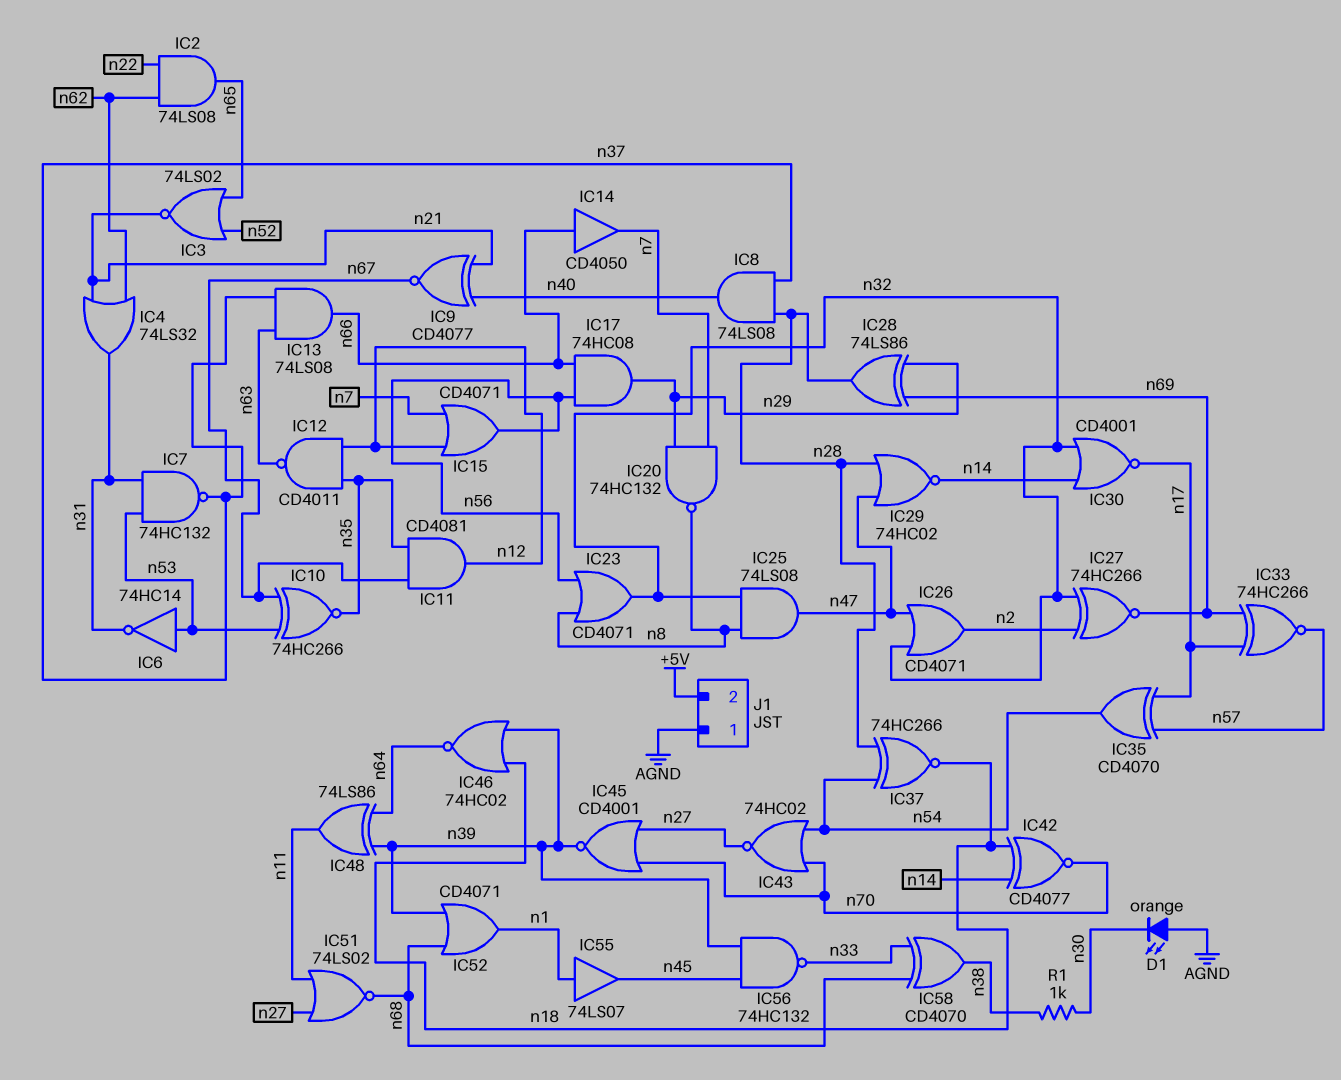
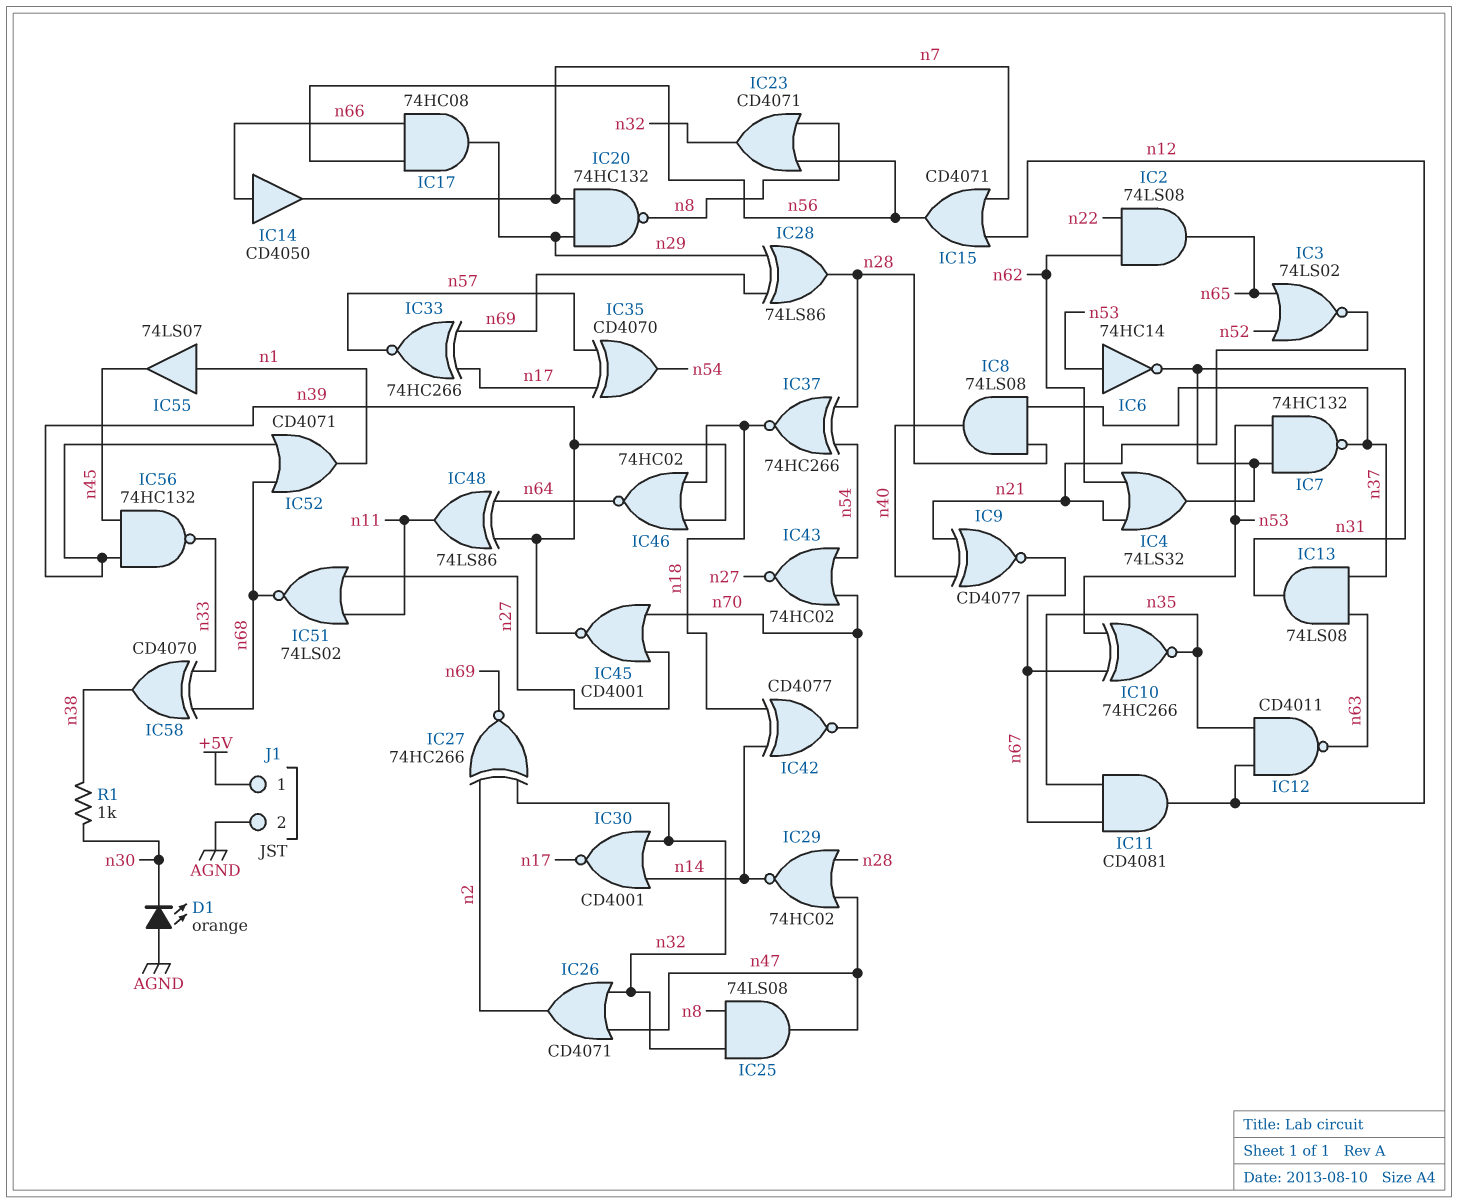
IC13: AND 74LS08 (in n37, in n63, out n66) -> AND 74LS08 (in n37, in n63, out n31)
J1 pin 1: AGND -> +5V
J1 pin 2: +5V -> AGND

